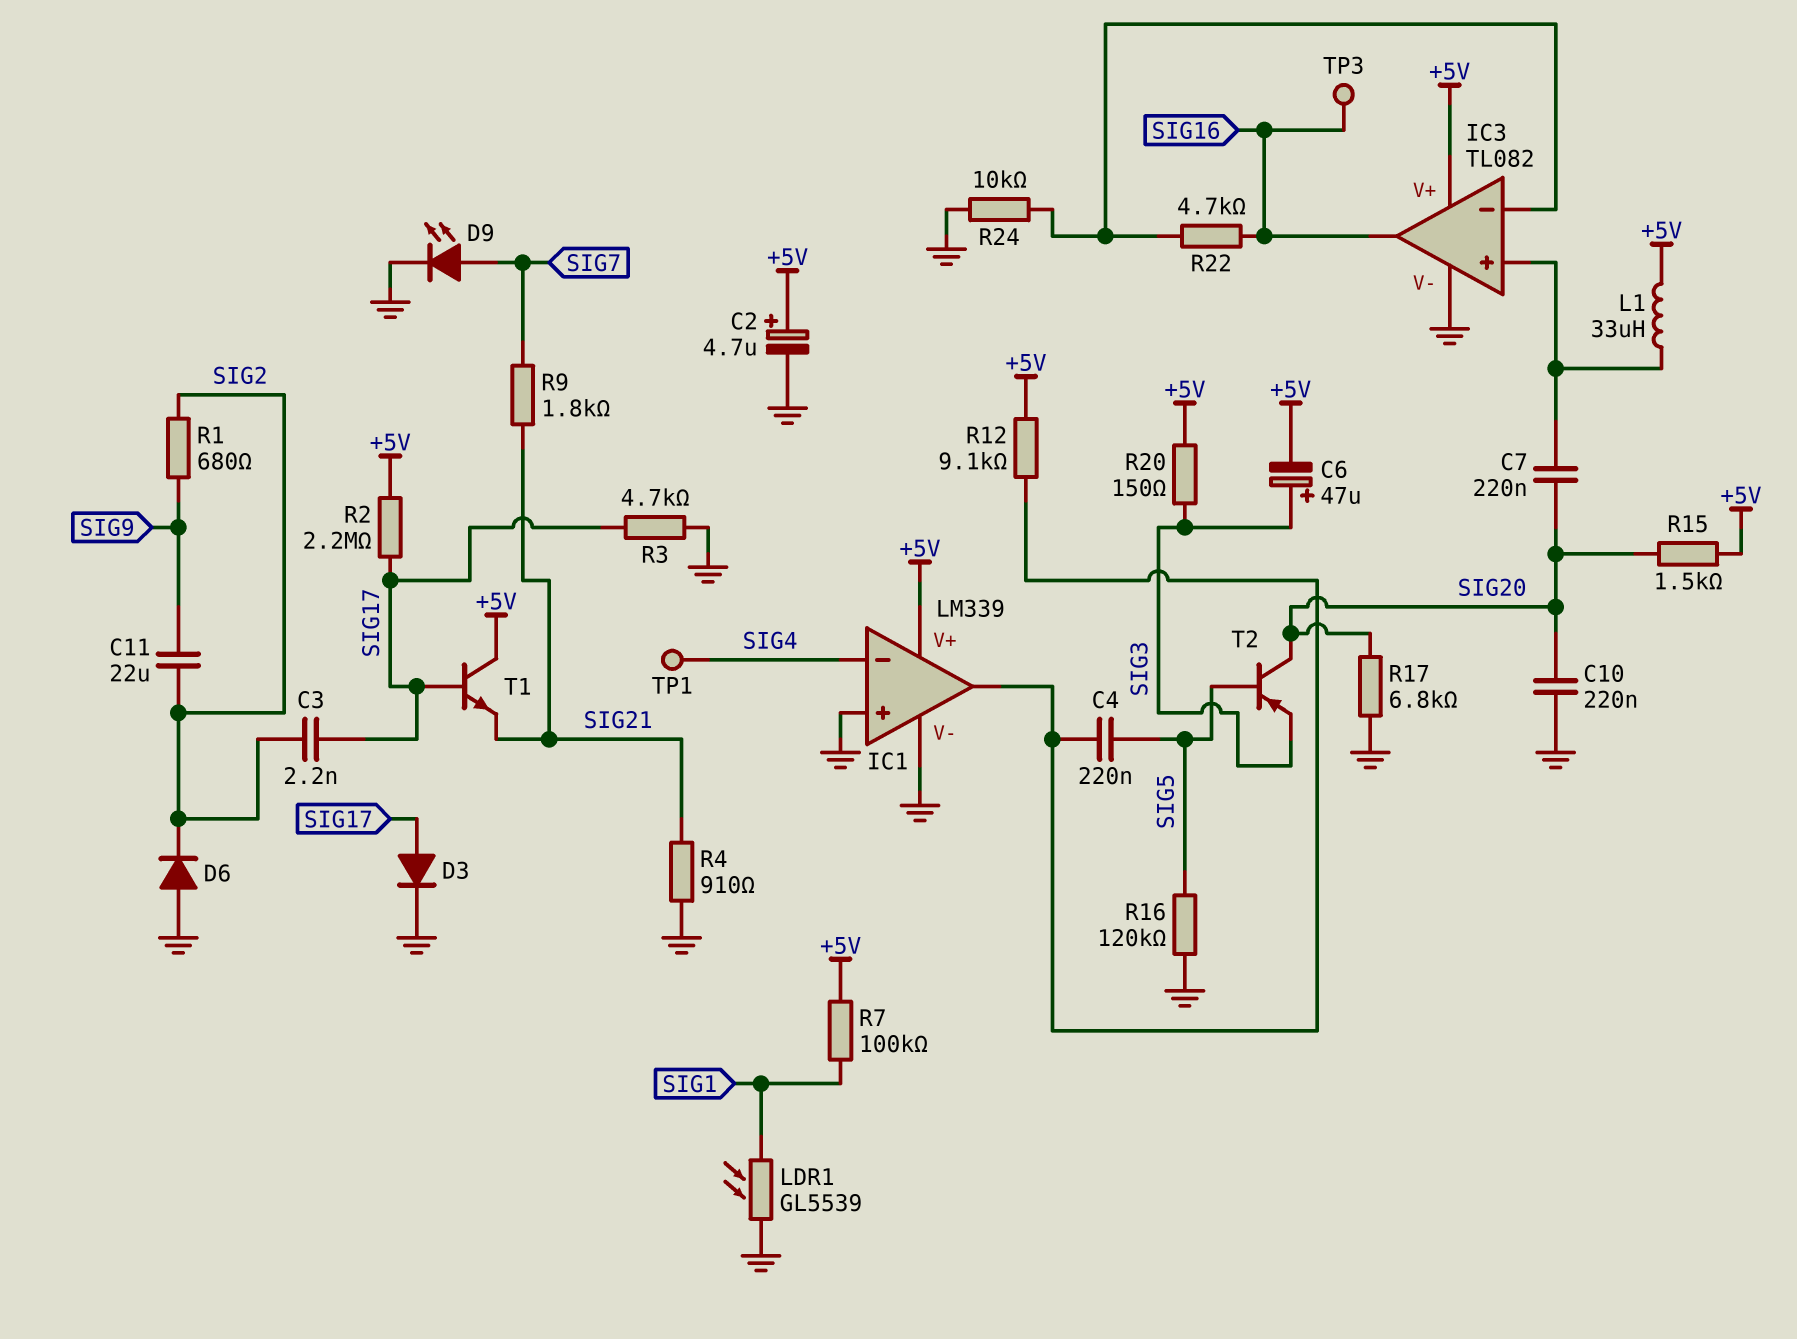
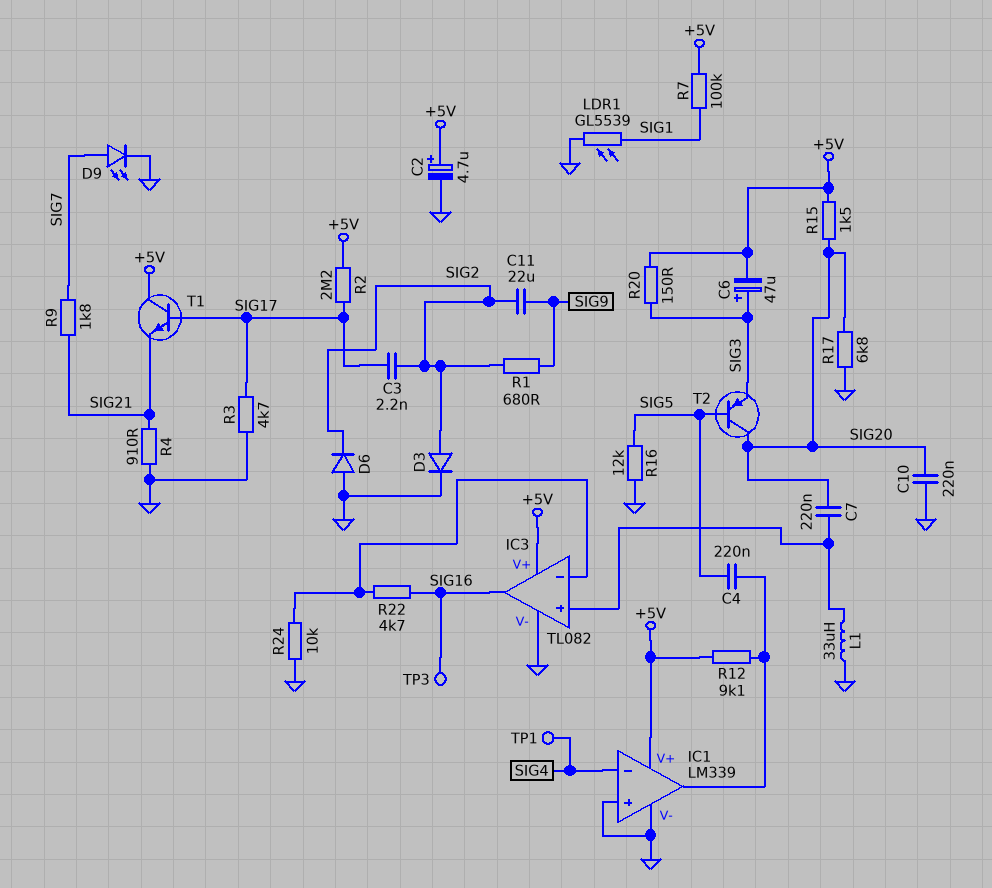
D3: diode (A SIG17, K GND) -> diode (A SIG2, K GND)
L1: 33uH (+5V, IC3/in+) -> 33uH (GND, IC3/in+)
R16: 120k (GND, SIG5) -> 12k (GND, SIG5)

